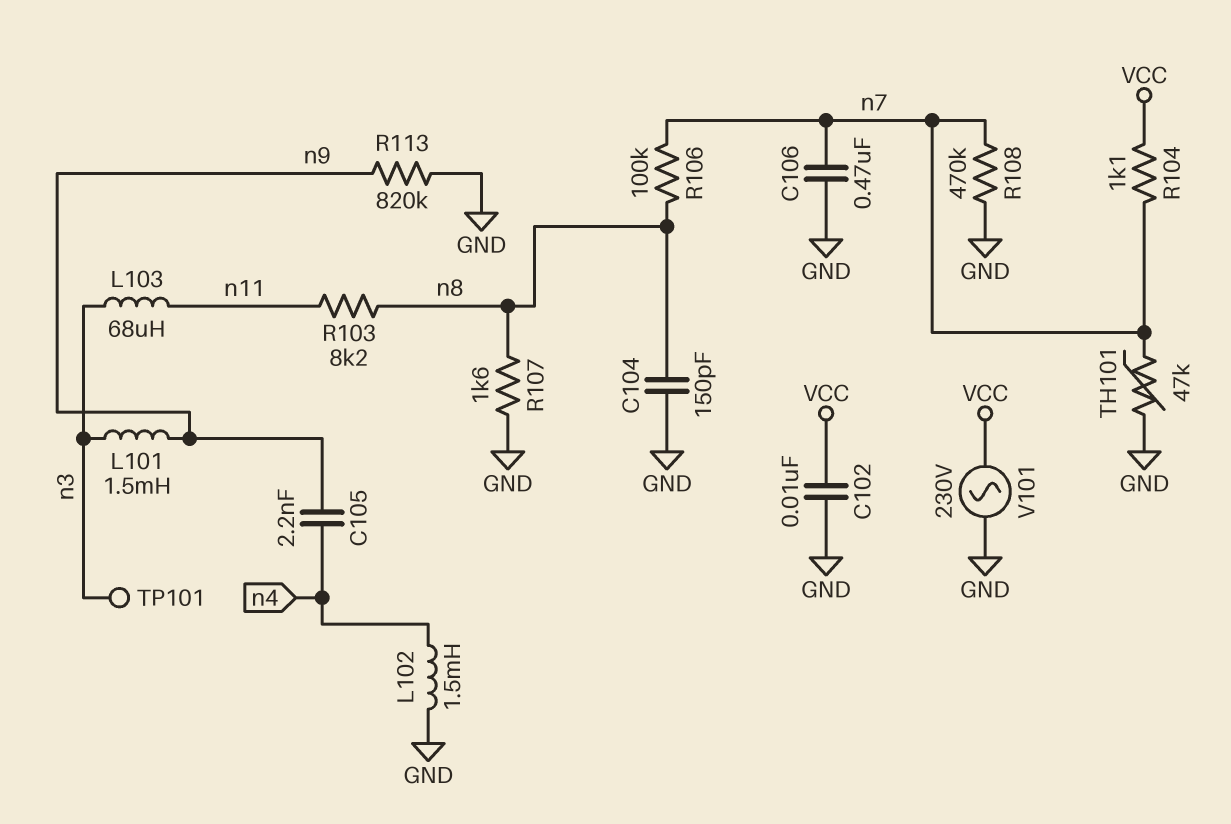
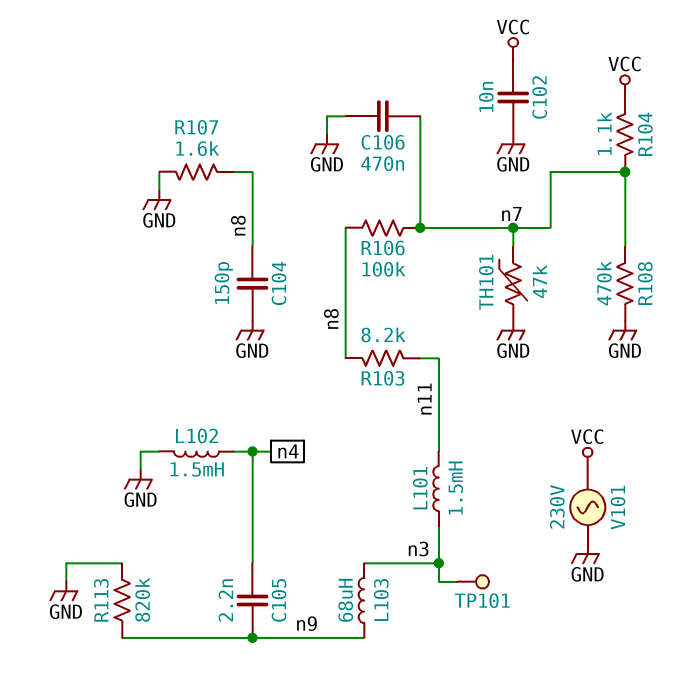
L101: 1.5mH (n3, n9) -> 1.5mH (n3, n11)
L103: 68uH (n3, n11) -> 68uH (n3, n9)

